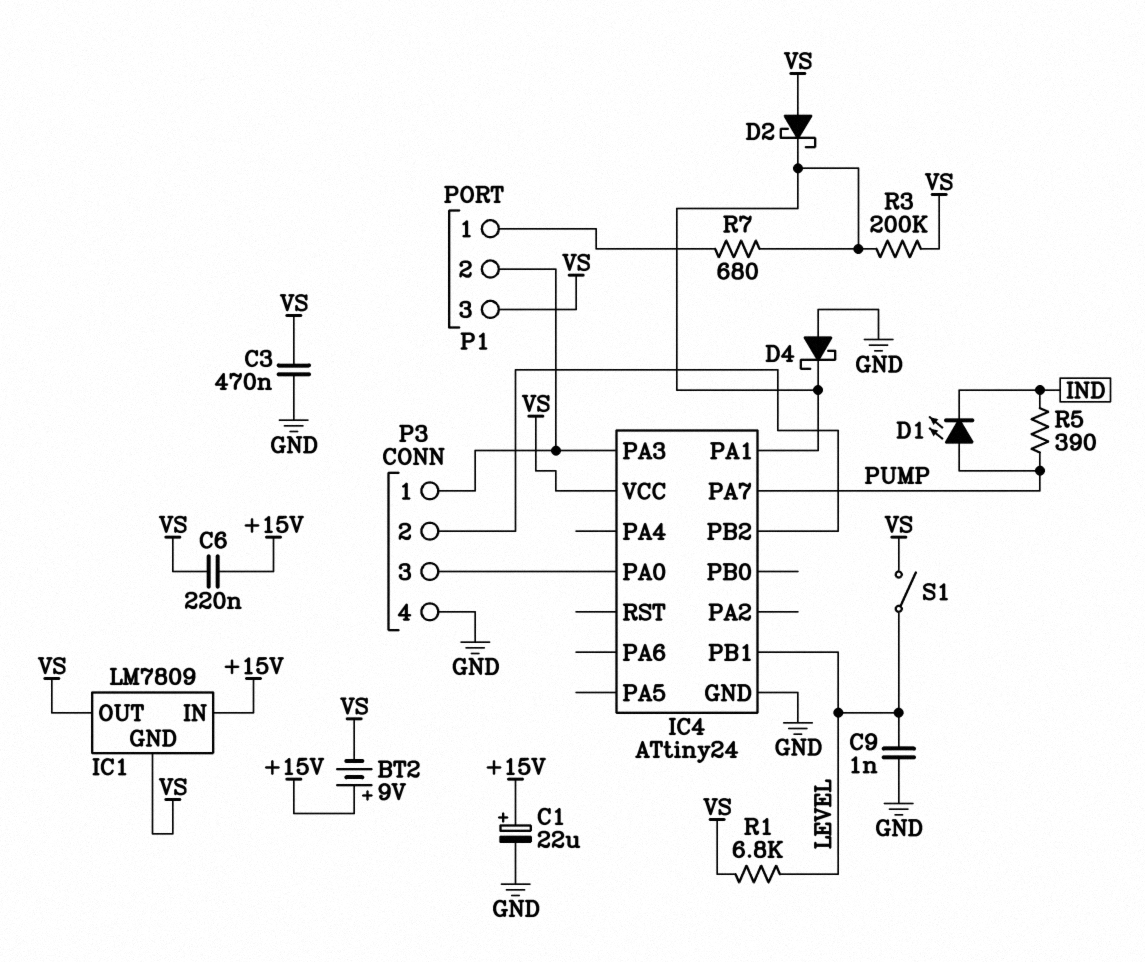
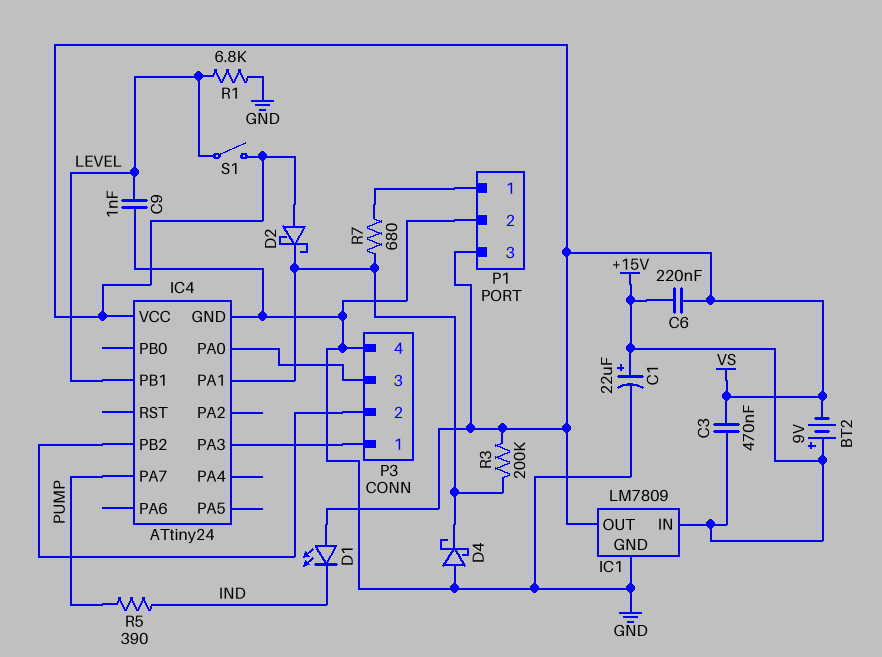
C3: 470nF (GND, VS) -> 470nF (+15V, VS)
D1: LED (A PUMP, K IND) -> LED (A VS, K IND)
IC1 pin GND: VS -> GND
P1 pin 2: IC4/PA3 -> GND
R1: 6.8k (LEVEL, VS) -> 6.8k (GND, LEVEL)

